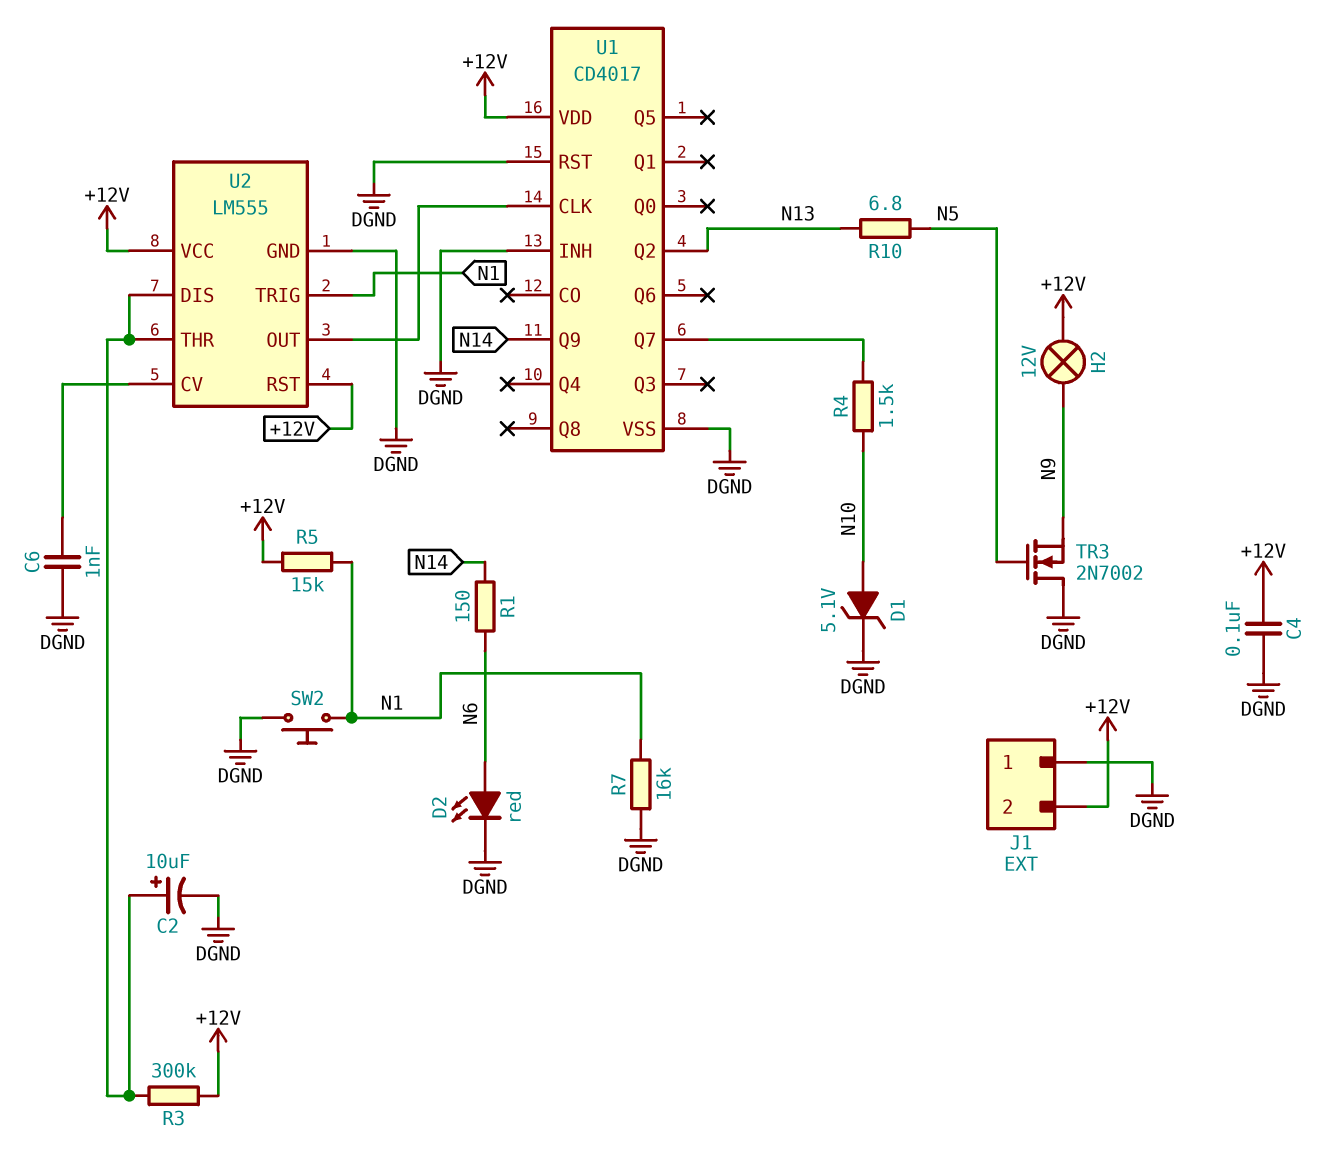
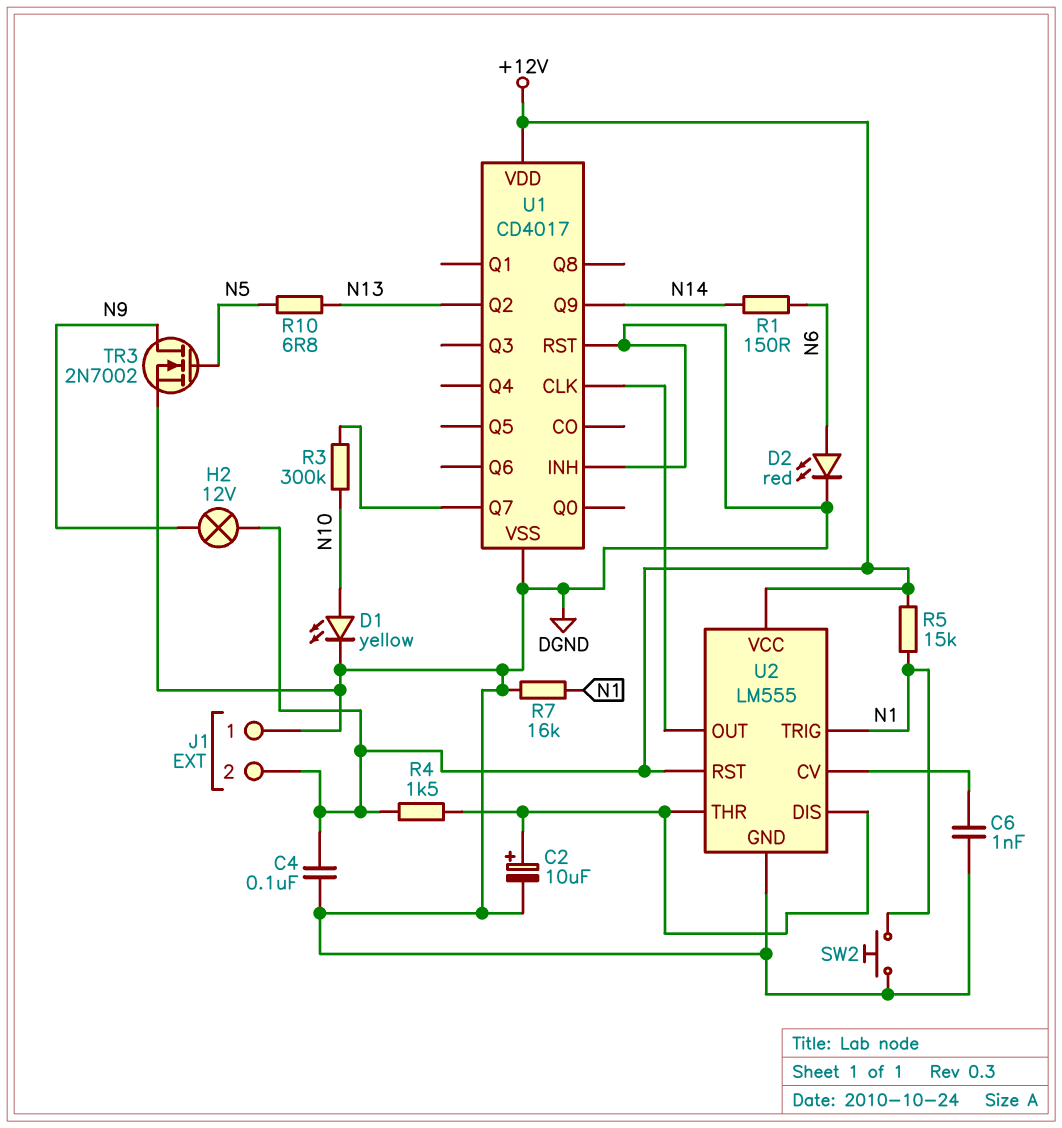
D1: zener 5.1V (A N10, K DGND) -> LED yellow (A N10, K DGND)
R3: 300k (+12V, U2/DIS) -> 300k (N10, U1/Q7)
R4: 1.5k (N10, U1/Q7) -> 1.5k (+12V, U2/DIS)
TR3: NMOS 2N7002 (G N5, D DGND, S N9) -> NMOS 2N7002 (G N5, D N9, S DGND)

